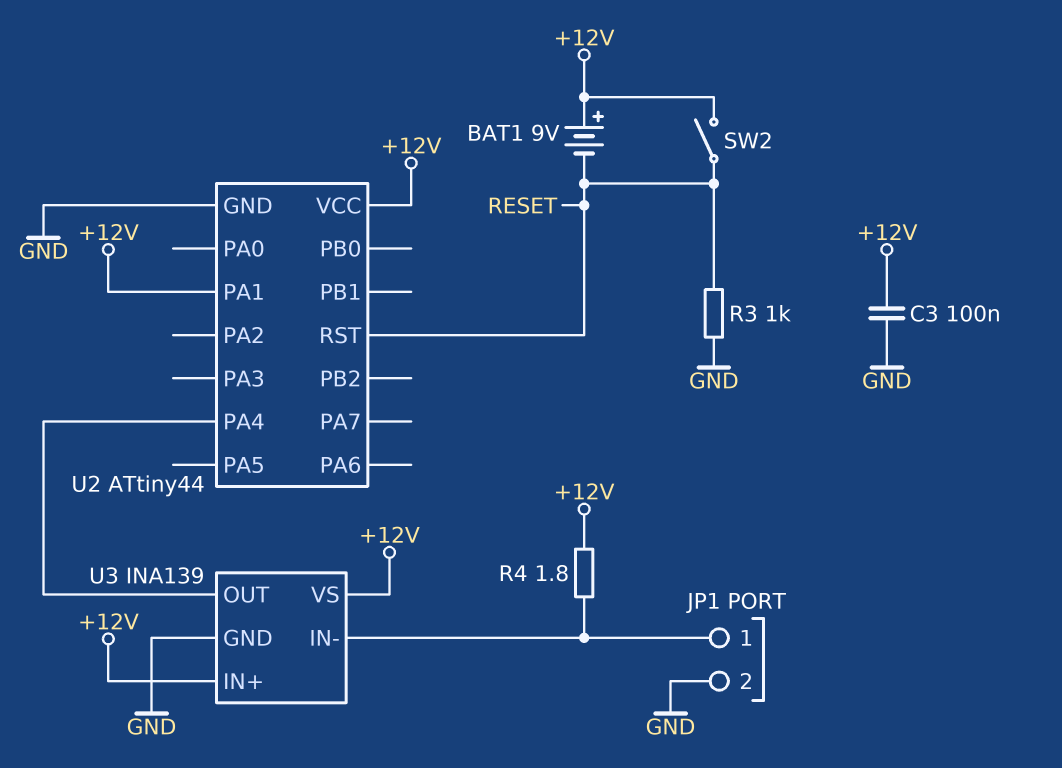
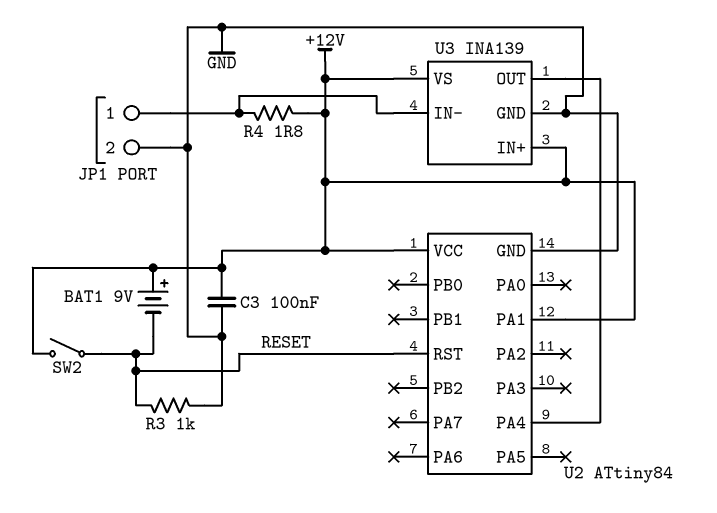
U2: ATtiny44 -> ATtiny84

